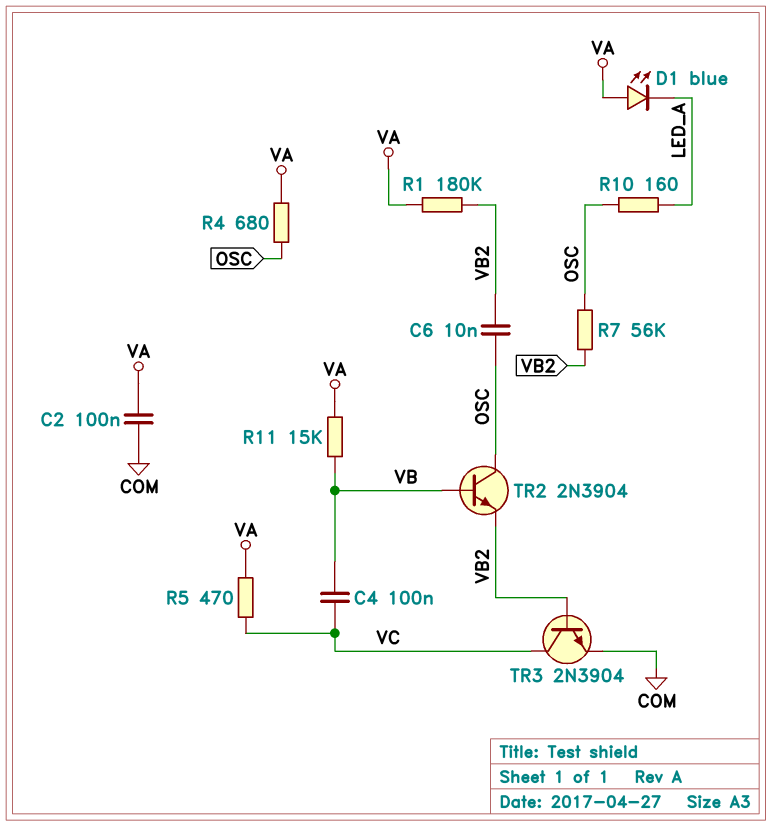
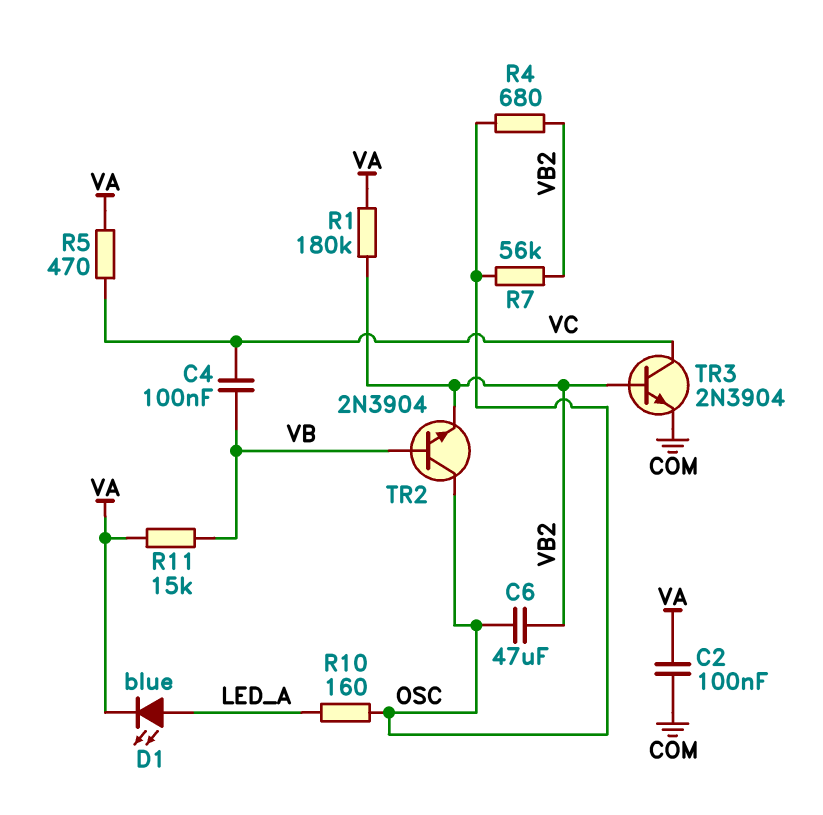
C6: 10nF (OSC, VB2) -> 47uF (OSC, VB2)
D1: LED blue (A VA, K LED_A) -> LED blue (A LED_A, K VA)
R4: 680 (OSC, VA) -> 680 (OSC, VB2)

